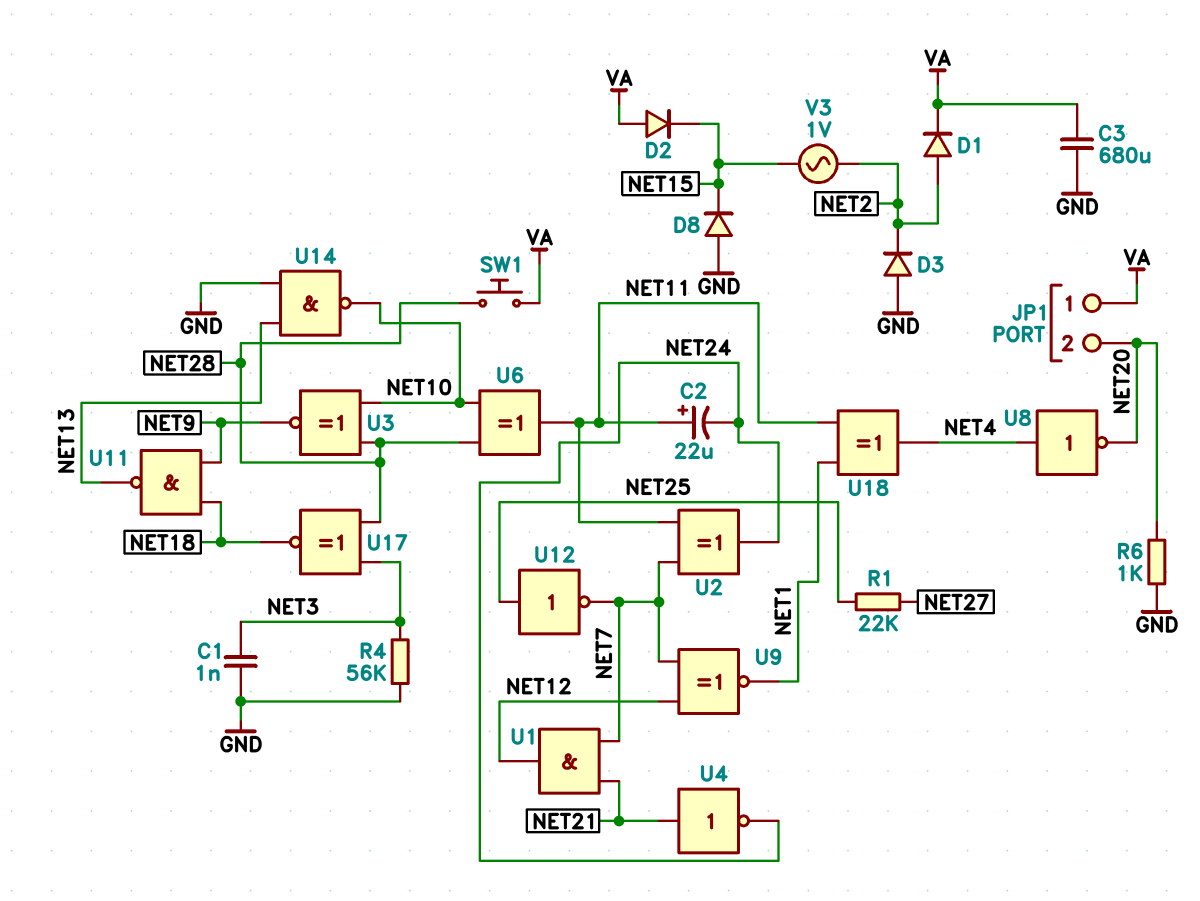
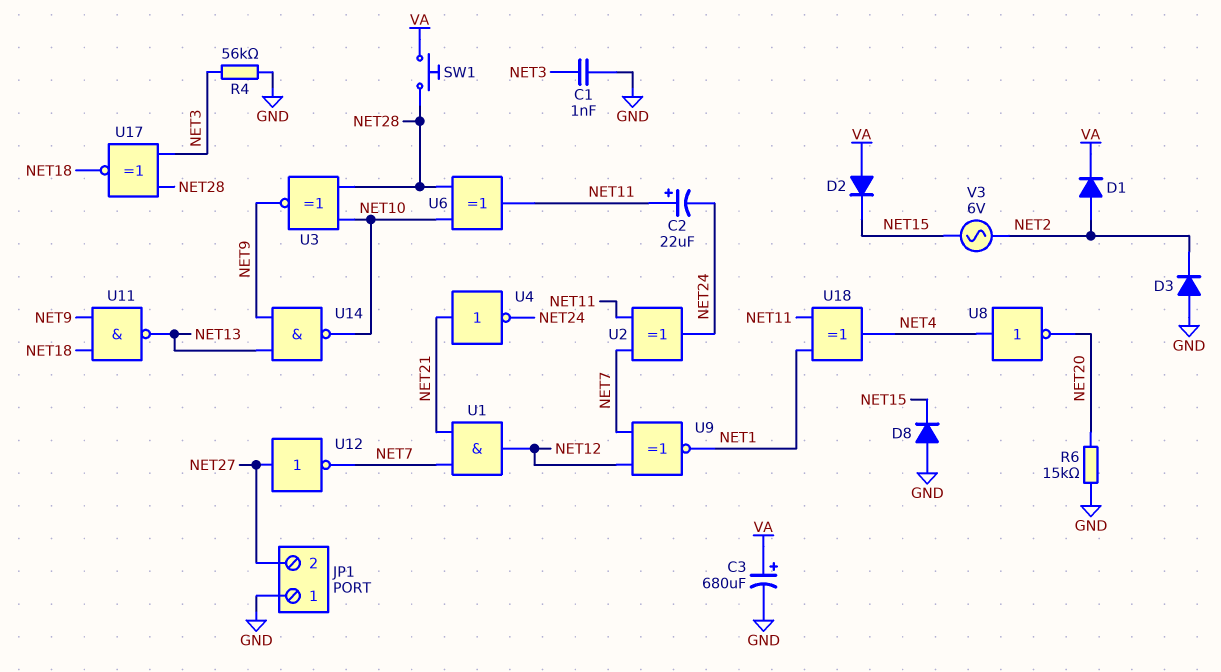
C3: 680uF (GND, VA) -> 680uF (plus VA, minus GND)
JP1 pin 1: VA -> GND
JP1 pin 2: NET20 -> NET27
R1: 22k (NET25, NET27) -> none
R6: 1k (GND, NET20) -> 15k (GND, NET20)
U12: NOT (in NET25, out NET7) -> NOT (in NET27, out NET7)
U14: NAND (in GND, in NET13, out NET10) -> NAND (in NET9, in NET13, out NET10)
V3: AC 1V (NET2, NET15) -> AC 6V (NET2, NET15)

